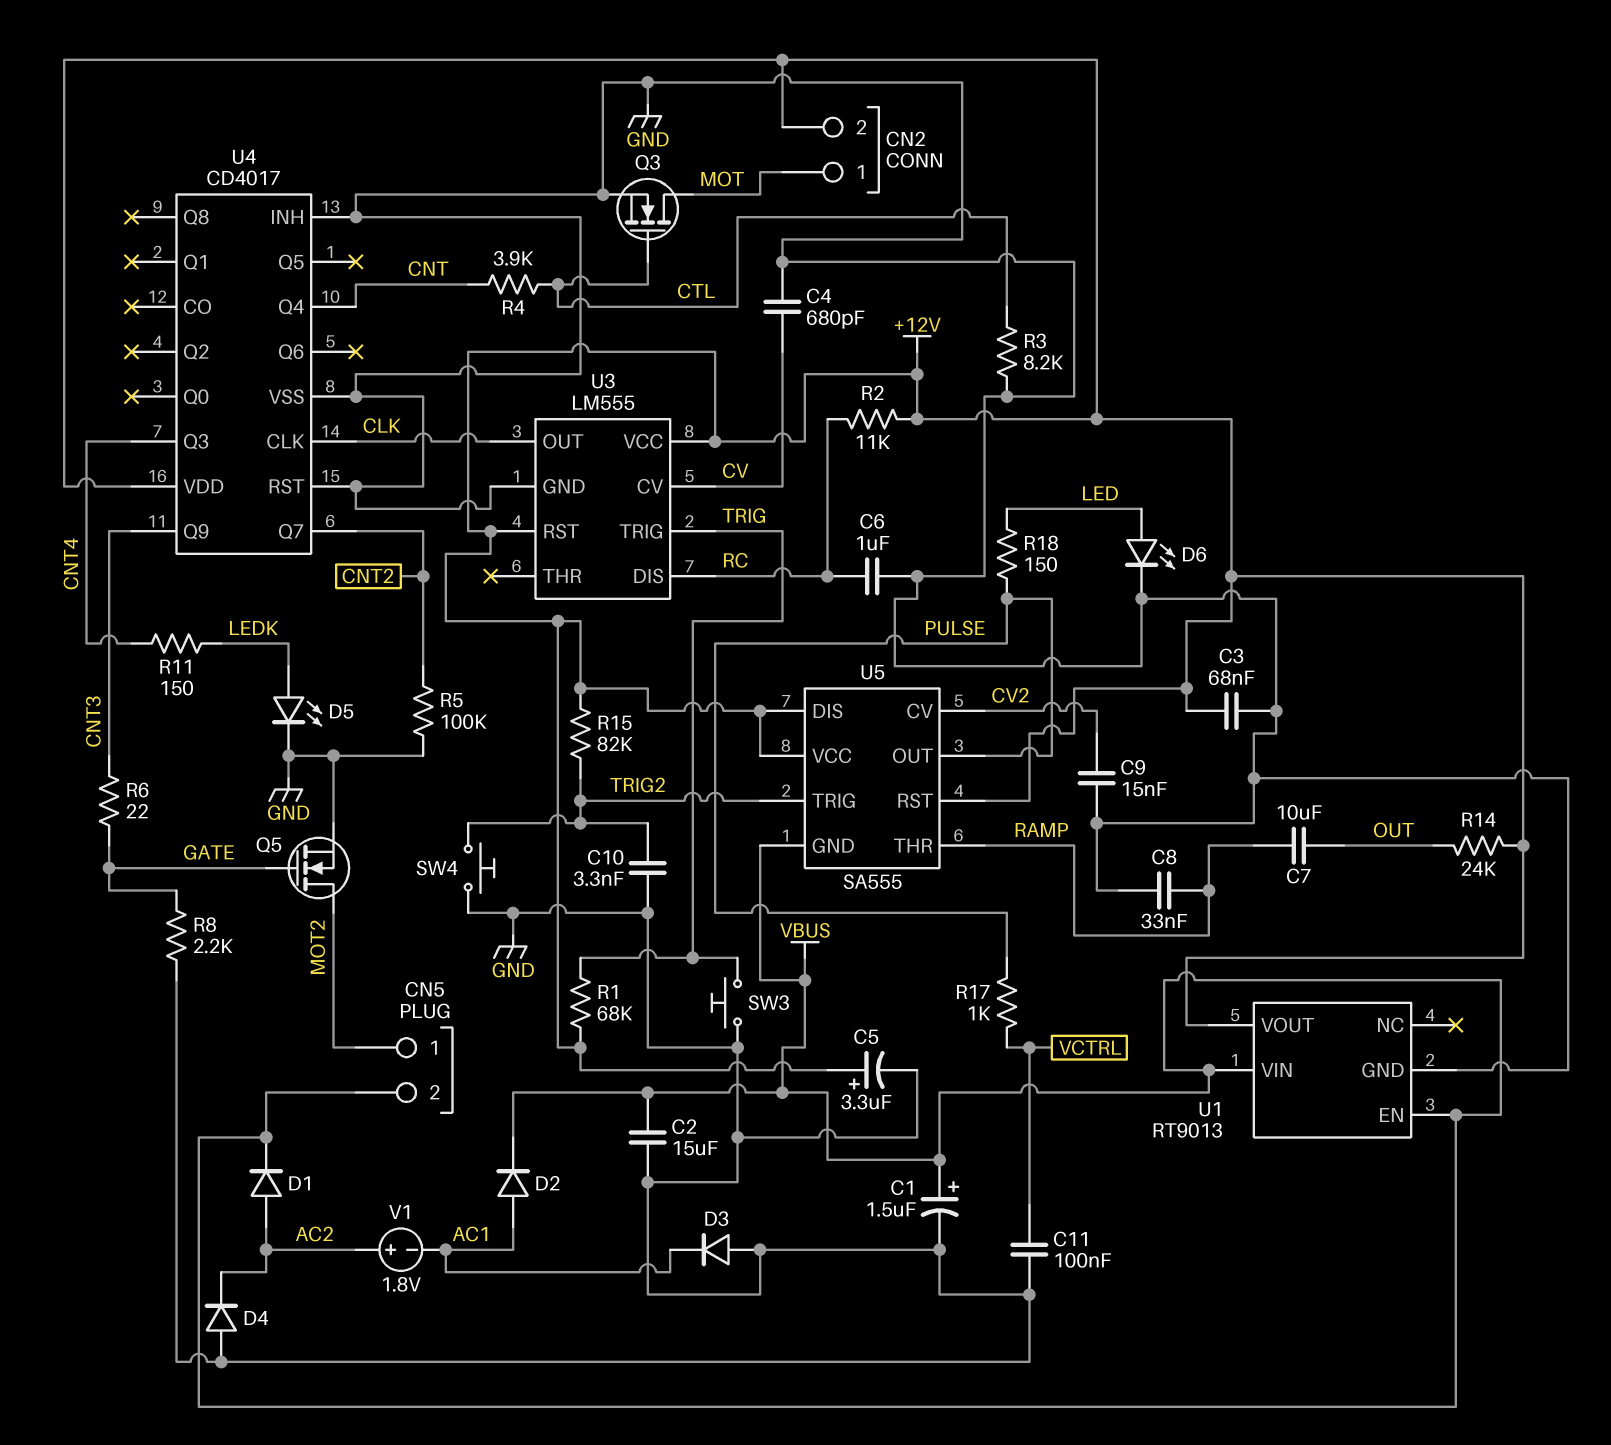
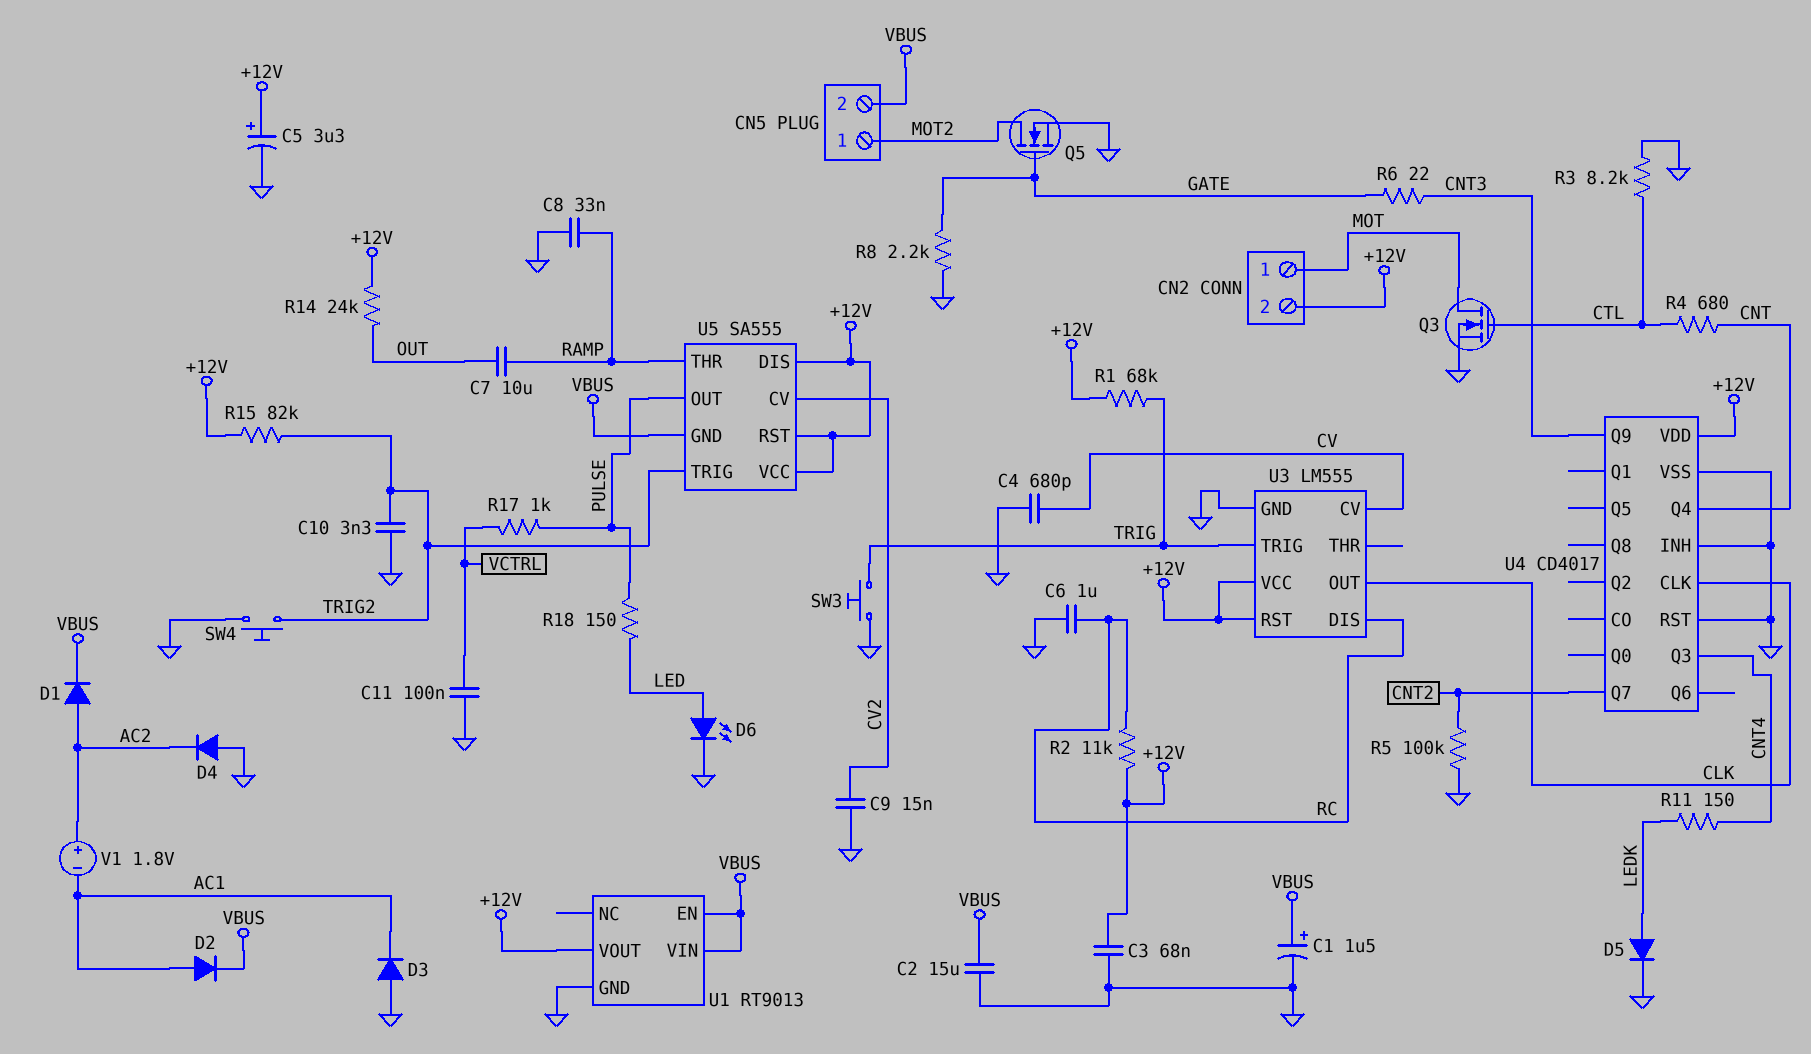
D5: LED (A LEDK, K GND) -> diode (A LEDK, K GND)
R4: 3.9k (CNT, CTL) -> 680 (CNT, CTL)

